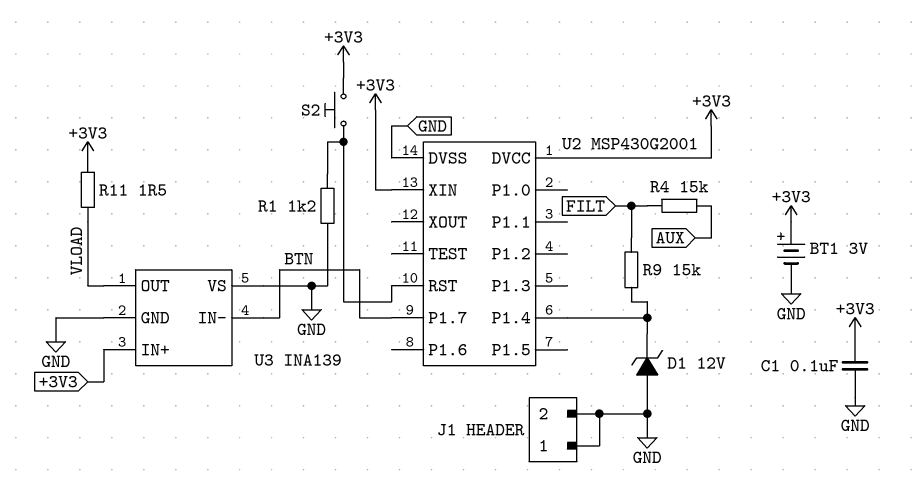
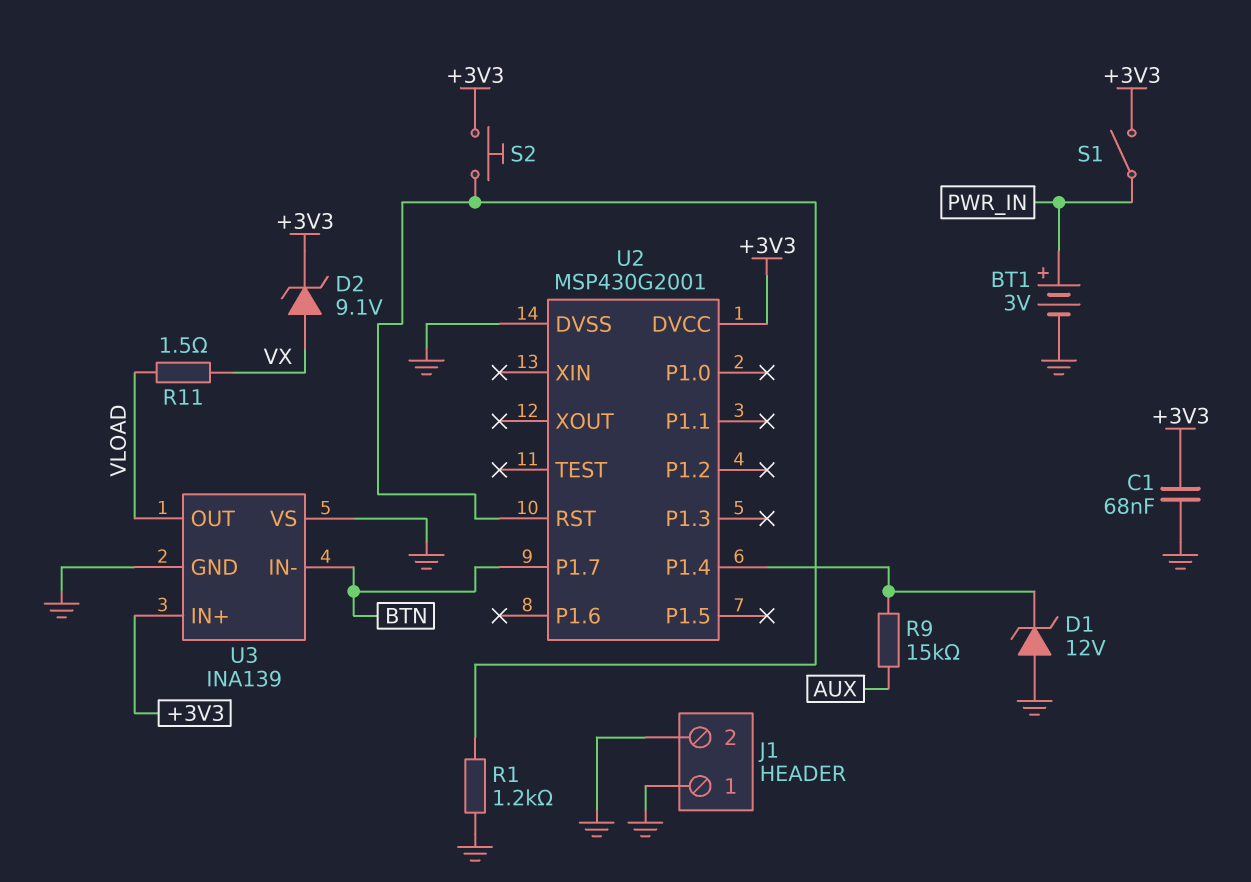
BT1: 3V (plus +3V3, minus GND) -> 3V (plus PWR_IN, minus GND)
C1: 100nF (+3V3, GND) -> 68nF (+3V3, GND)
D2: none -> zener 9.1V (A VX, K +3V3)
R4: 15k (AUX, FILT) -> none
R9: 15k (FILT, U2/P1.4) -> 15k (AUX, U2/P1.4)
R11: 1.5 (+3V3, VLOAD) -> 1.5 (VLOAD, VX)
S1: none -> switch (+3V3, PWR_IN)
U2 pin XIN: +3V3 -> none

